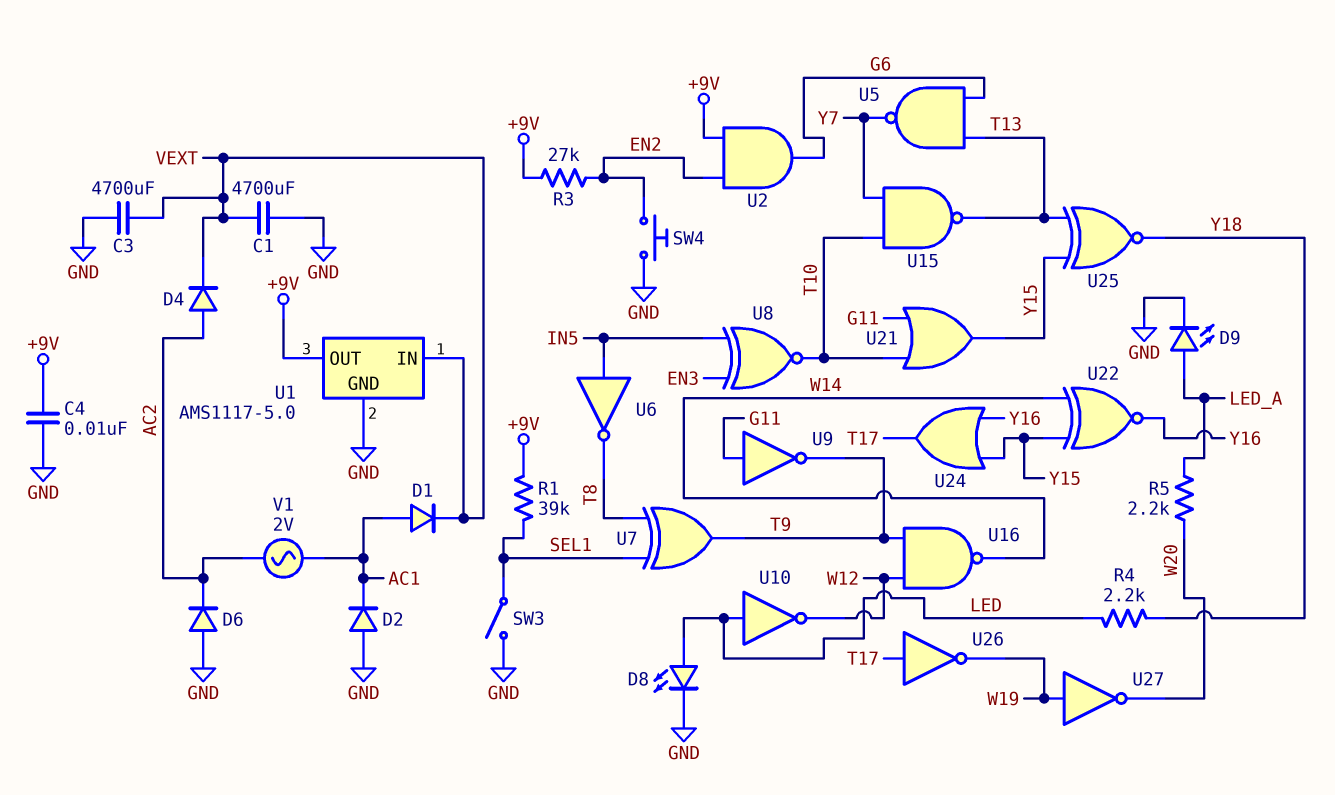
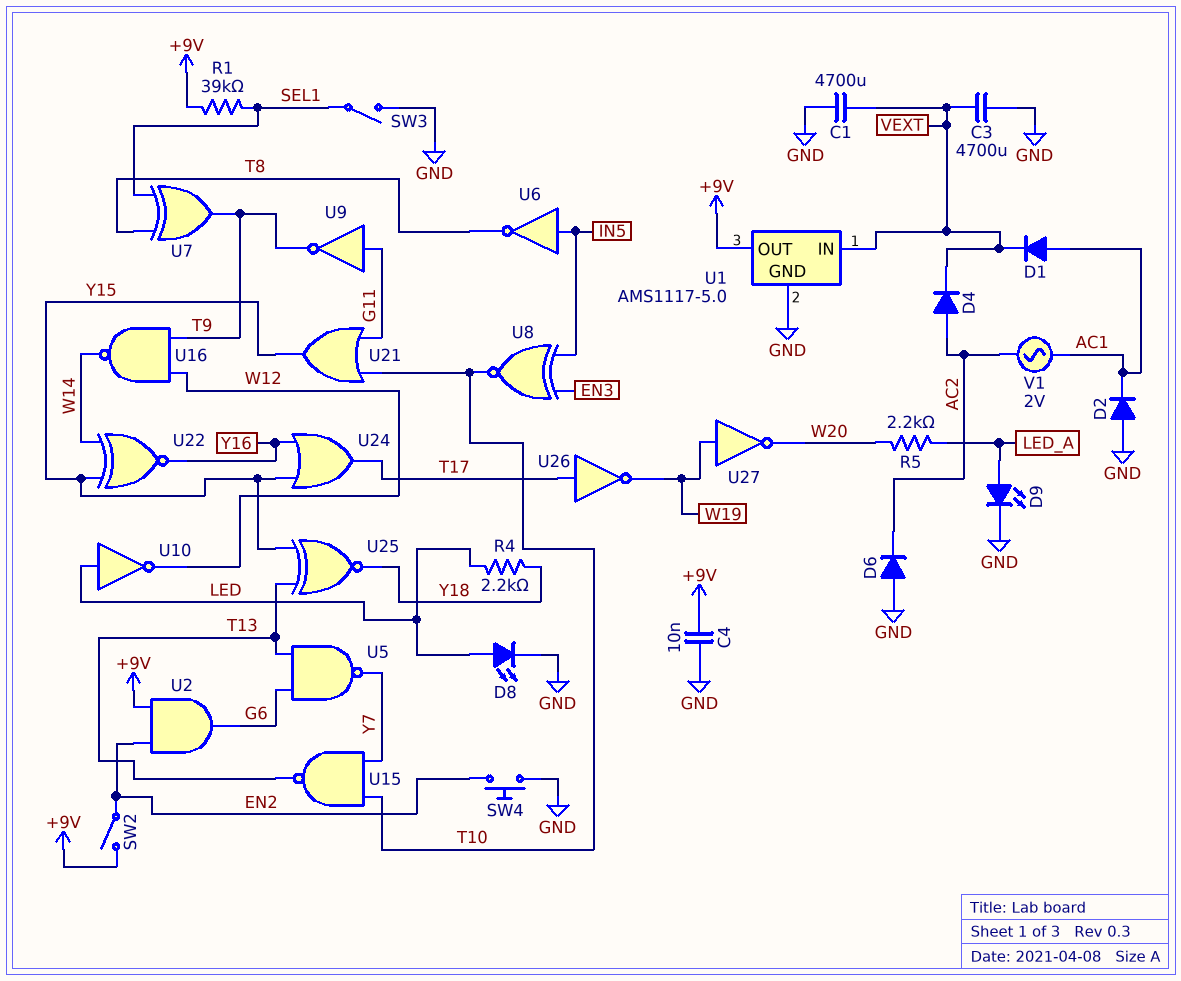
R3: 27k (+9V, EN2) -> none
SW2: none -> switch (+9V, EN2)

